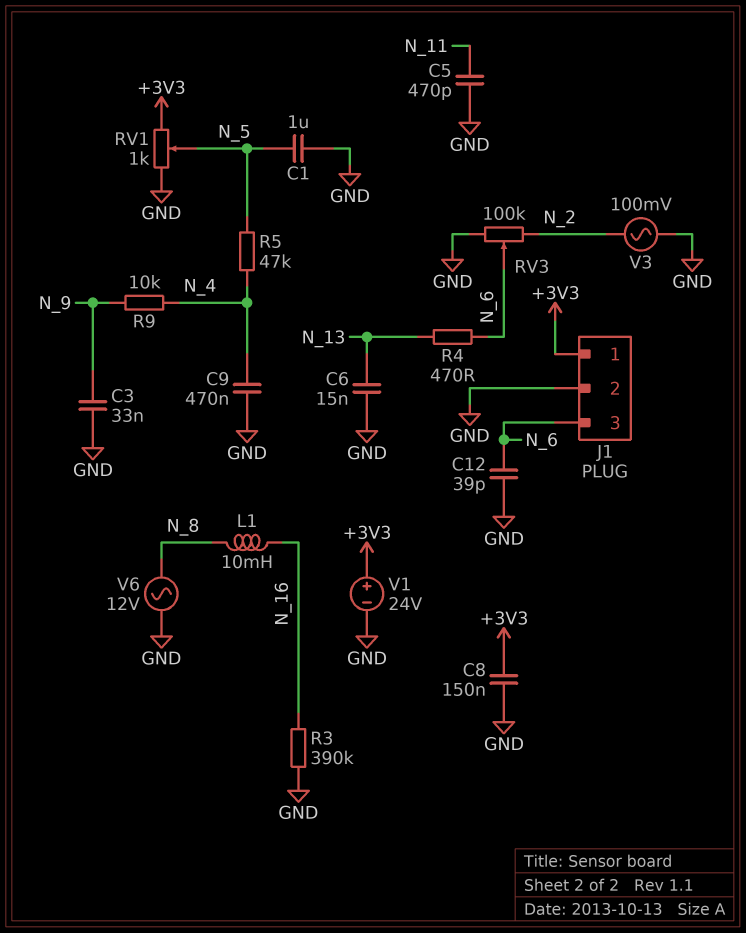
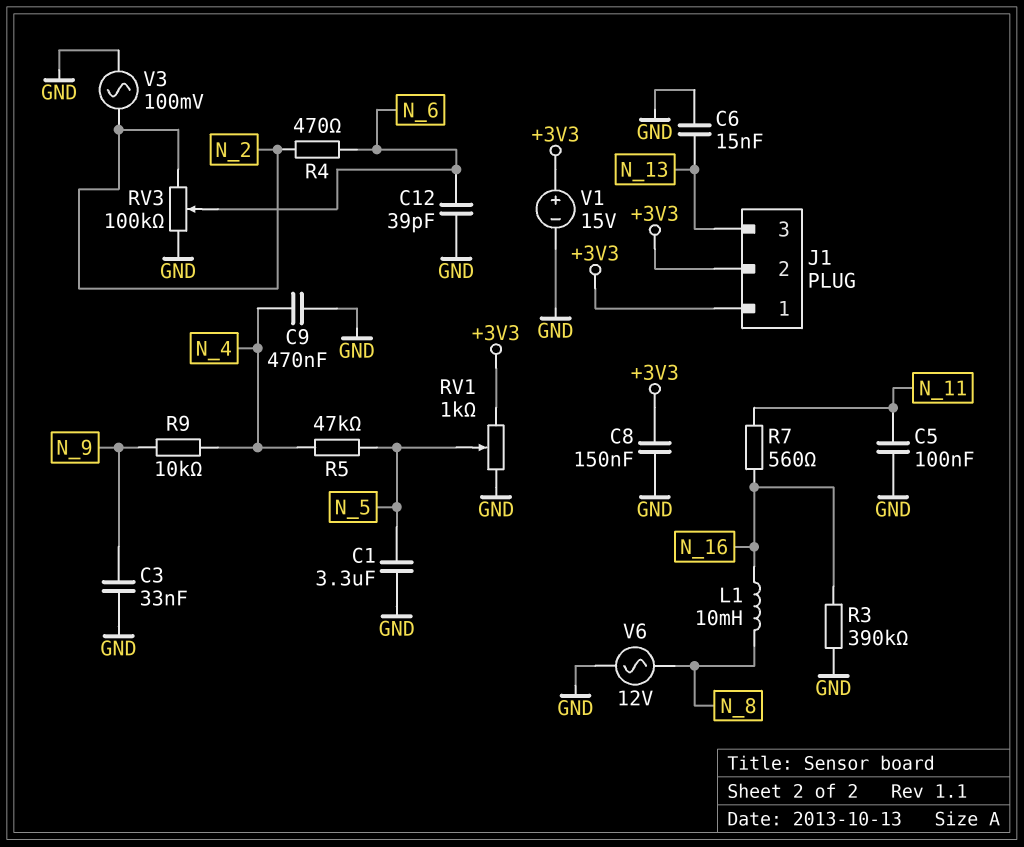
C1: 1uF (GND, N_5) -> 3.3uF (GND, N_5)
C5: 470pF (GND, N_11) -> 100nF (GND, N_11)
J1 pin 2: GND -> +3V3
J1 pin 3: N_6 -> N_13
R4: 470 (N_6, N_13) -> 470 (N_2, N_6)
R7: none -> 560 (N_11, N_16)
V1: 24V (plus +3V3, minus GND) -> 15V (plus +3V3, minus GND)

